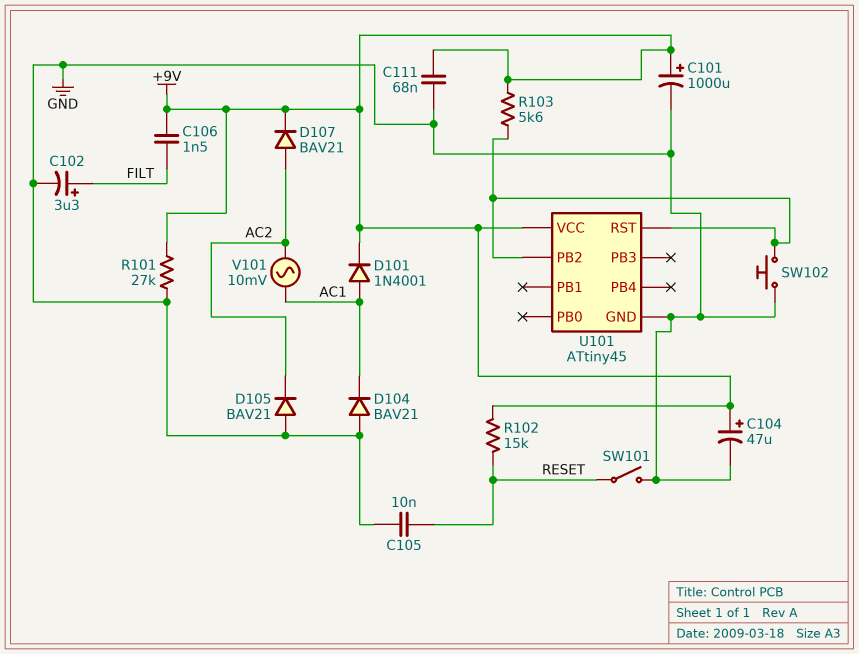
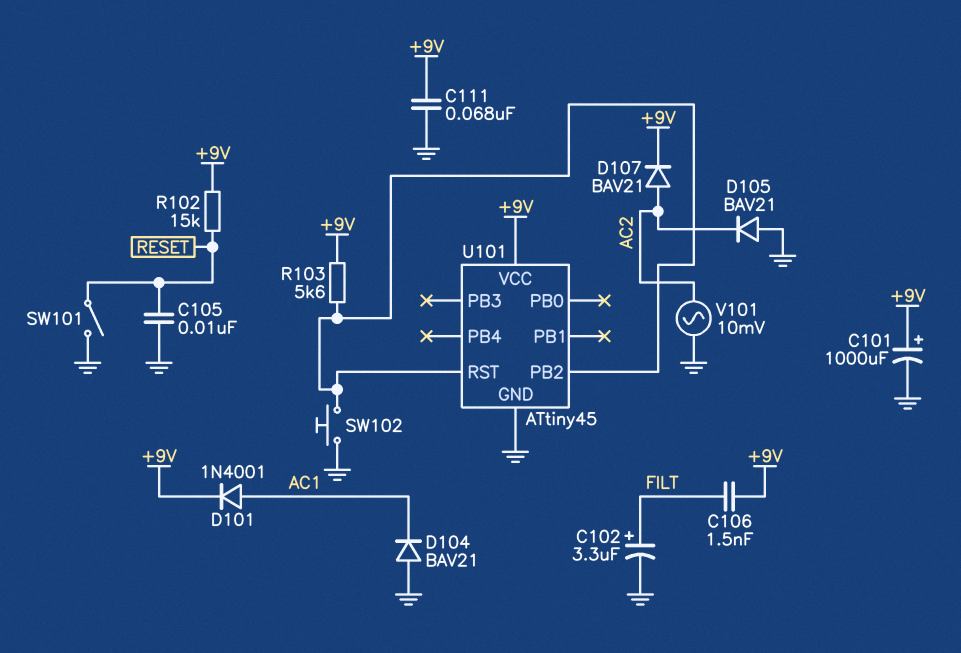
C104: 47uF (plus +9V, minus GND) -> none
R101: 27k (+9V, GND) -> none
V101: AC 10mV (AC1, AC2) -> AC 10mV (AC2, GND)

